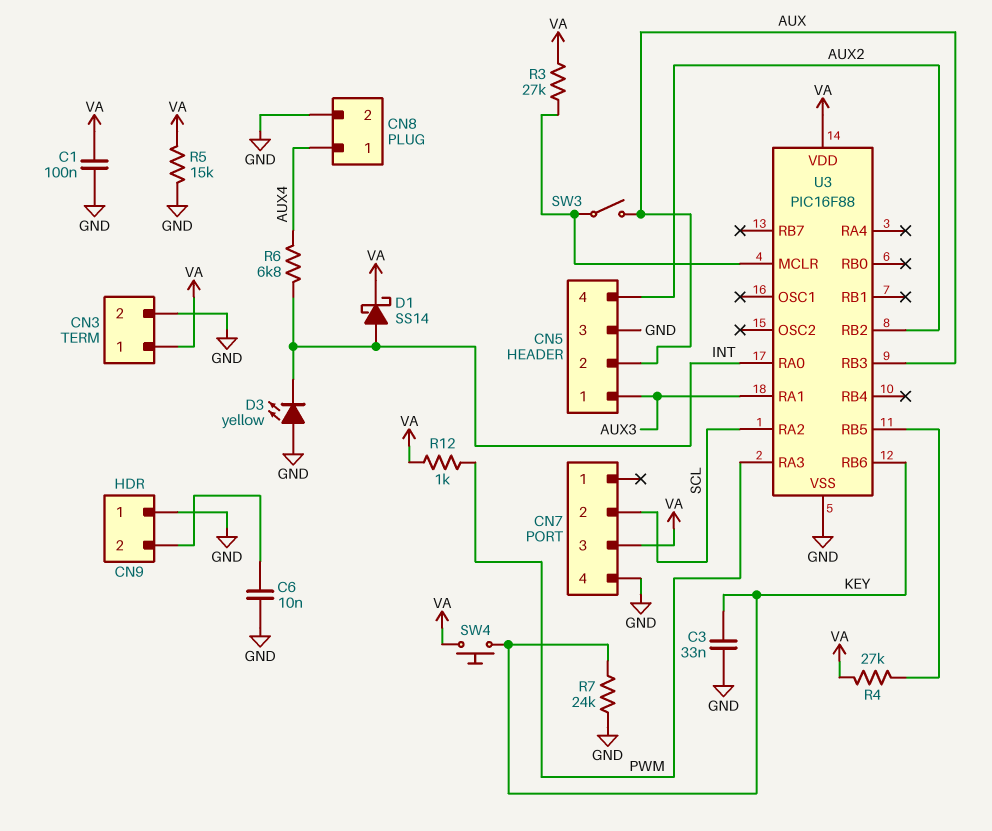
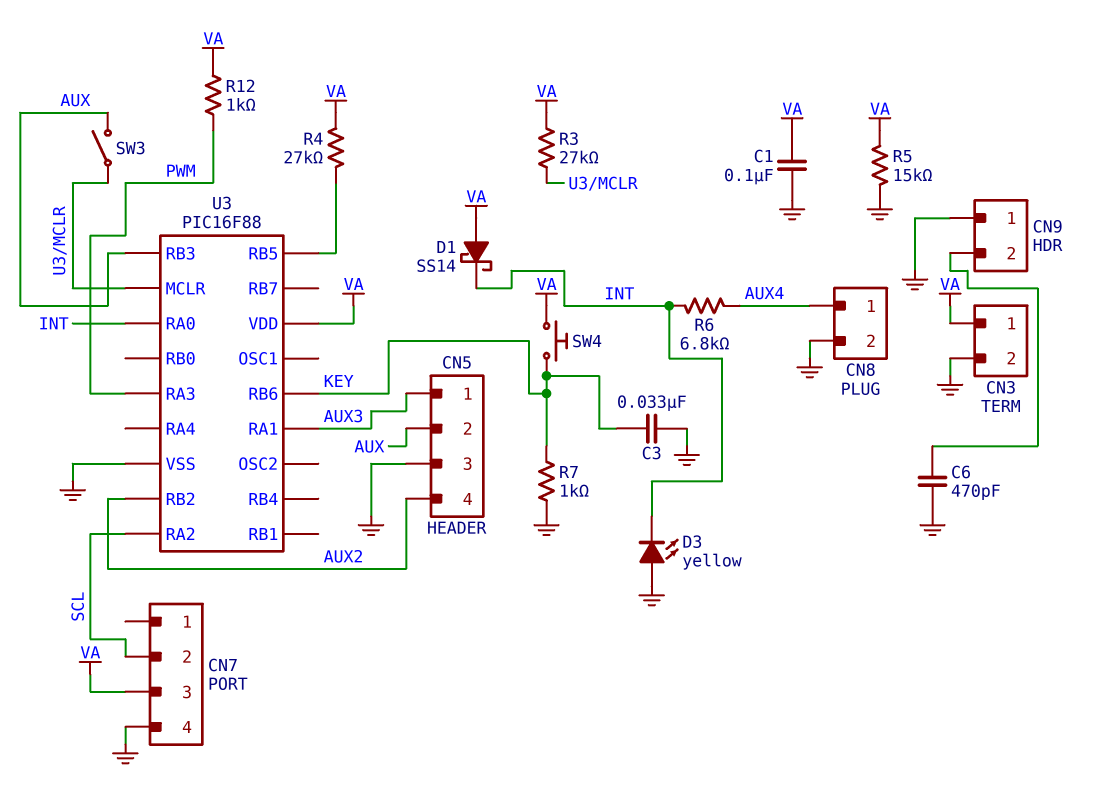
C6: 10nF (CN9/2, GND) -> 470pF (CN9/2, GND)
D1: schottky SS14 (A INT, K VA) -> schottky SS14 (A VA, K INT)
R7: 24k (GND, KEY) -> 1k (GND, KEY)

